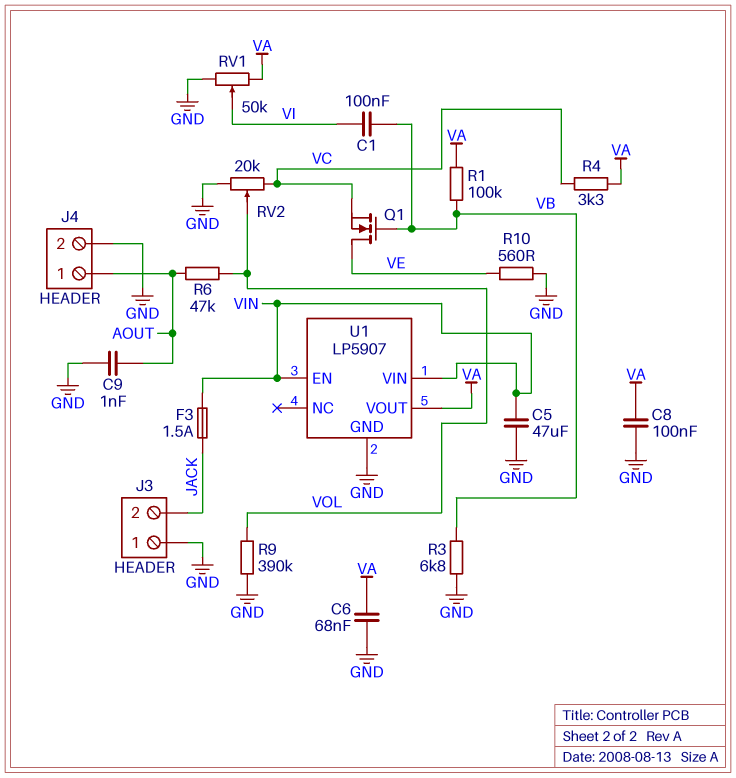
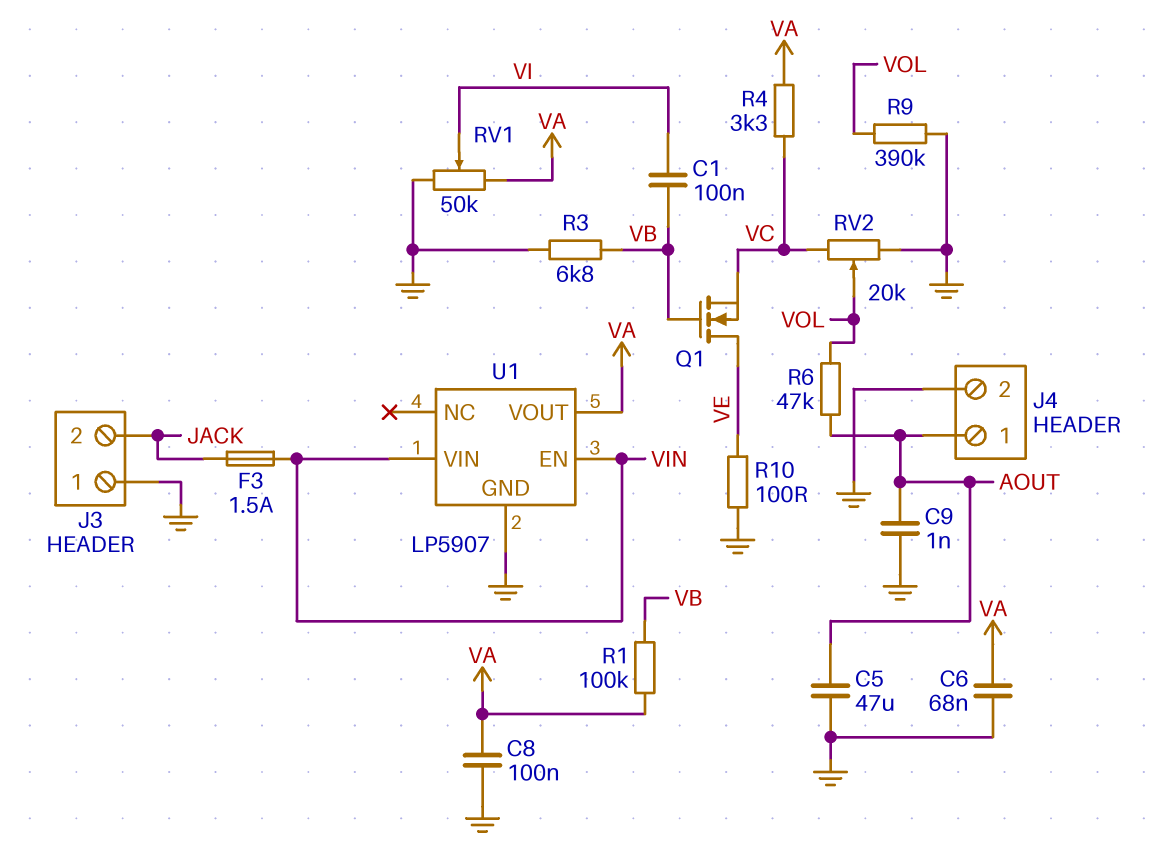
C5: 47uF (GND, VIN) -> 47uF (AOUT, GND)
R10: 560 (GND, VE) -> 100 (GND, VE)

